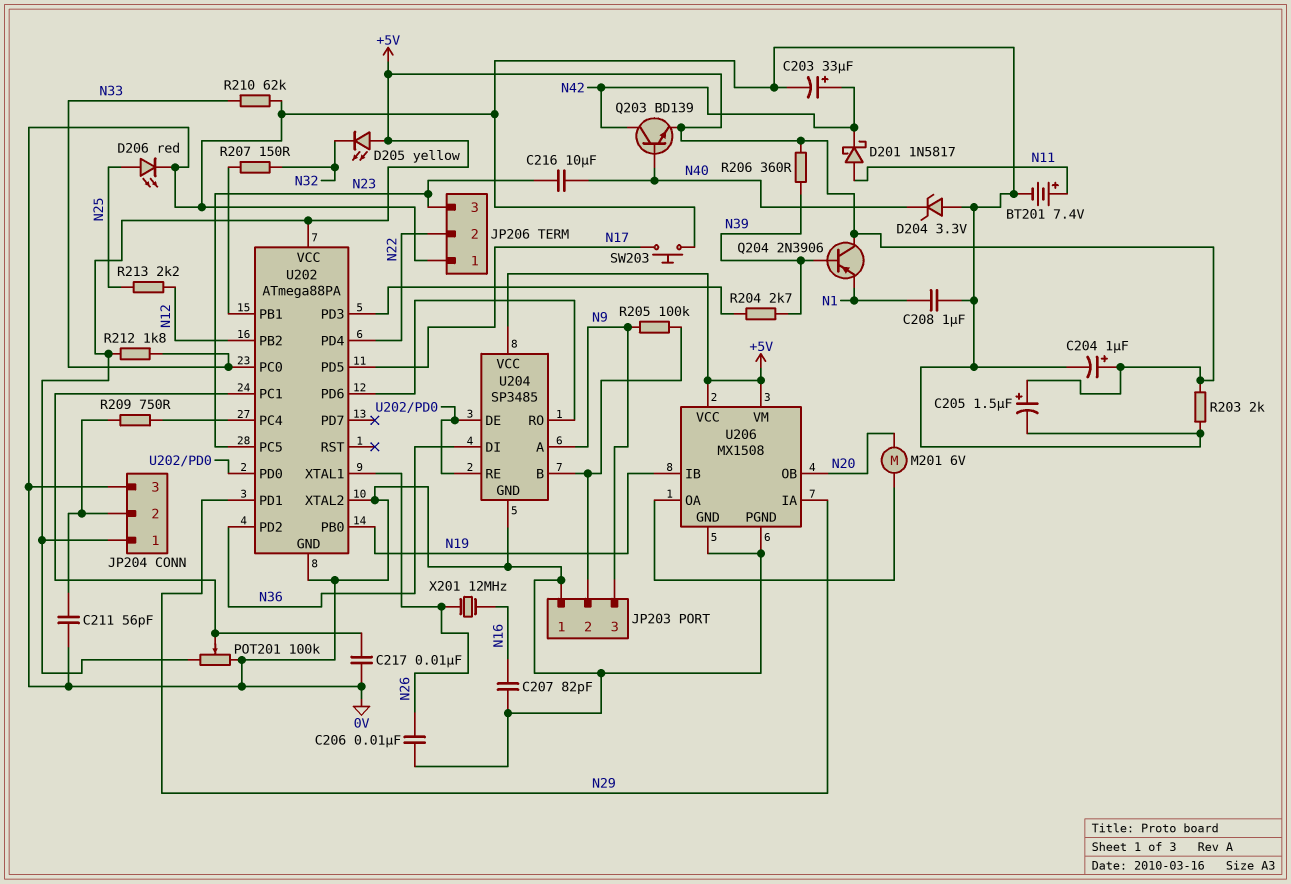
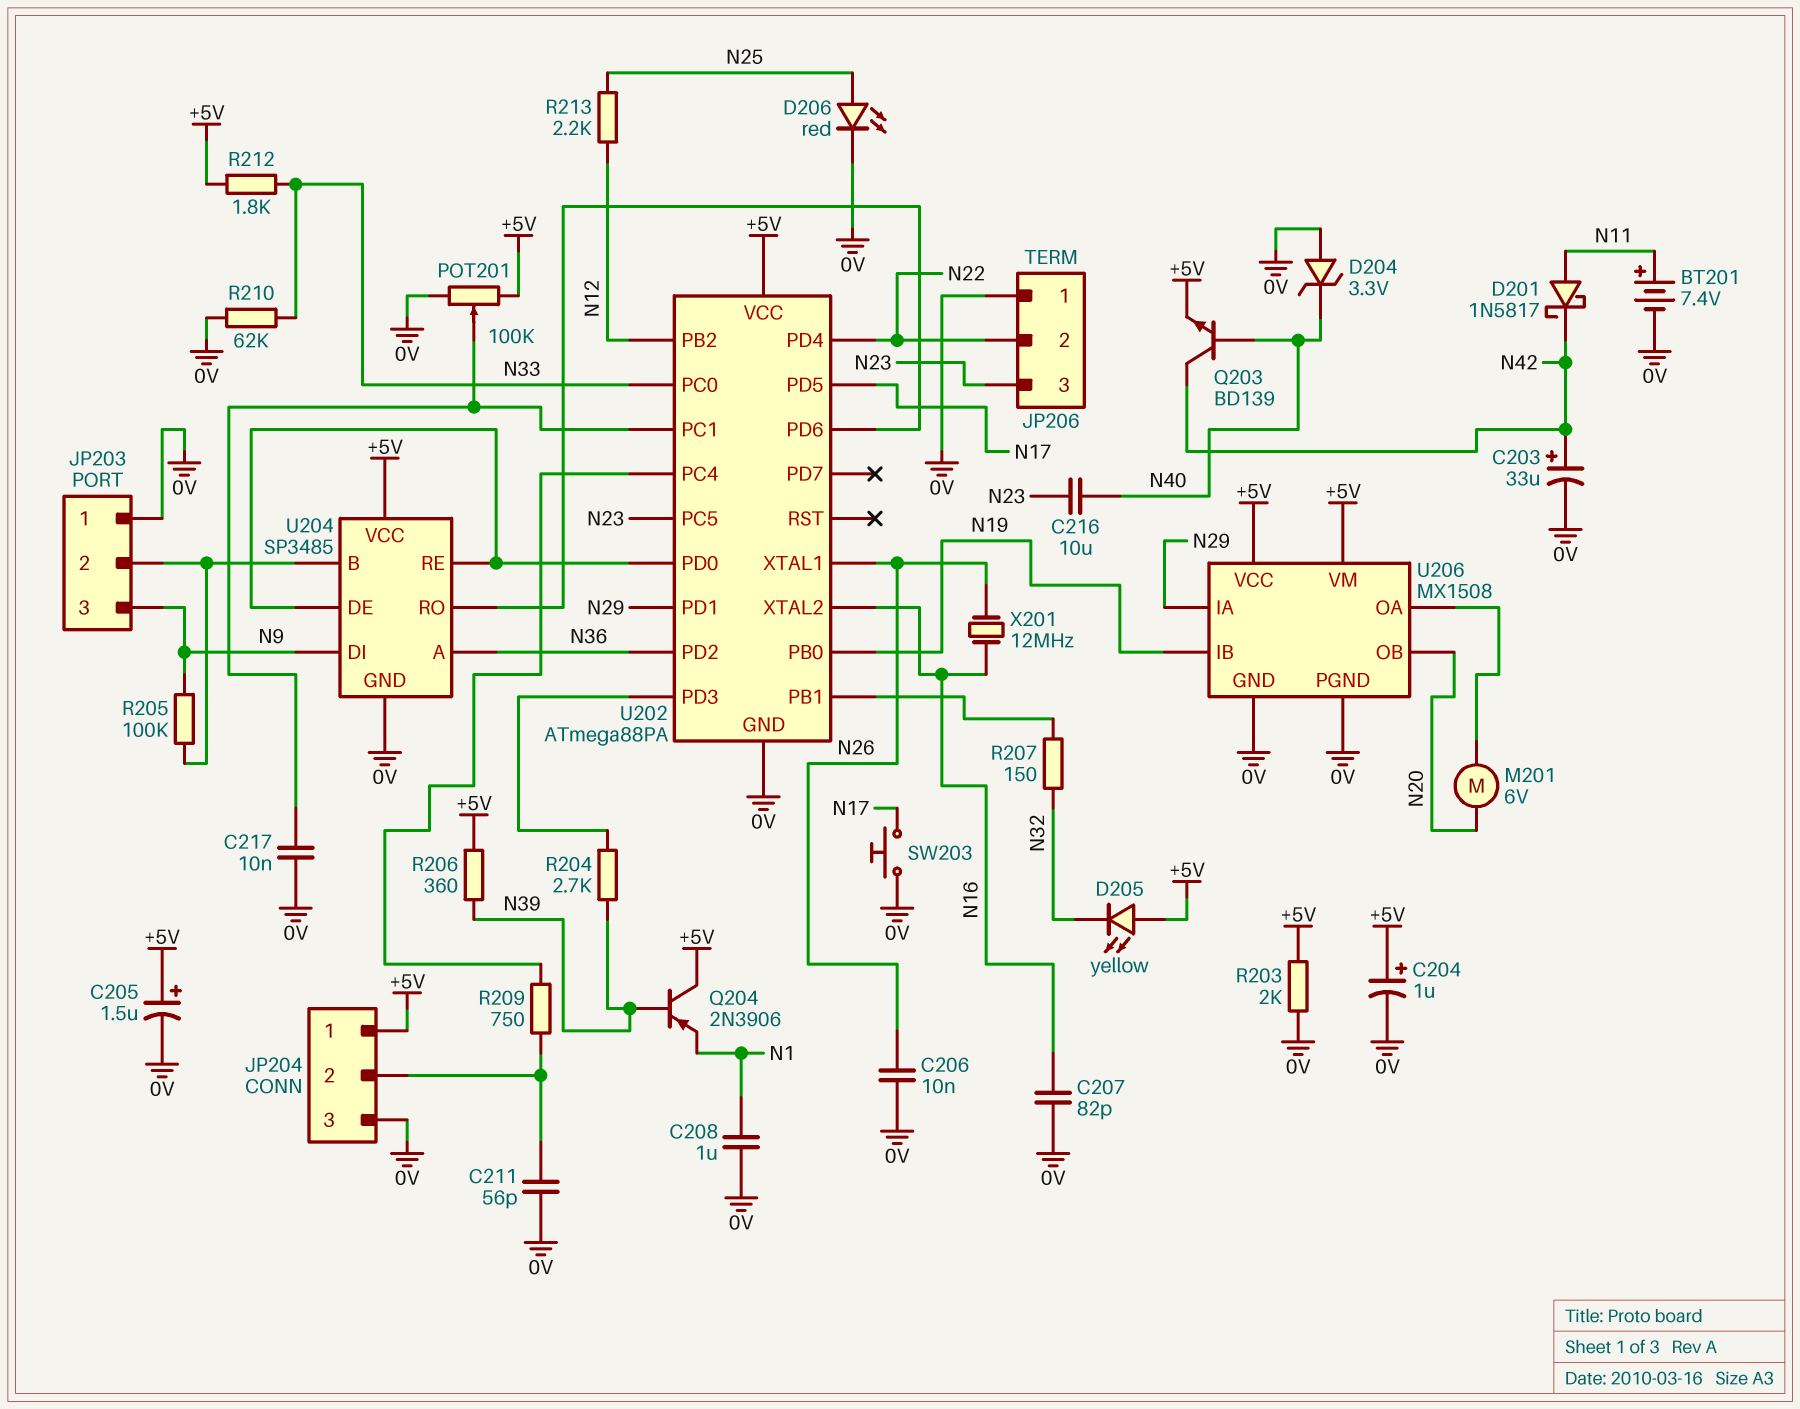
U202 pin XTAL2: 0V -> N16
U204 pin A: N9 -> N36
U204 pin DI: N36 -> N9

